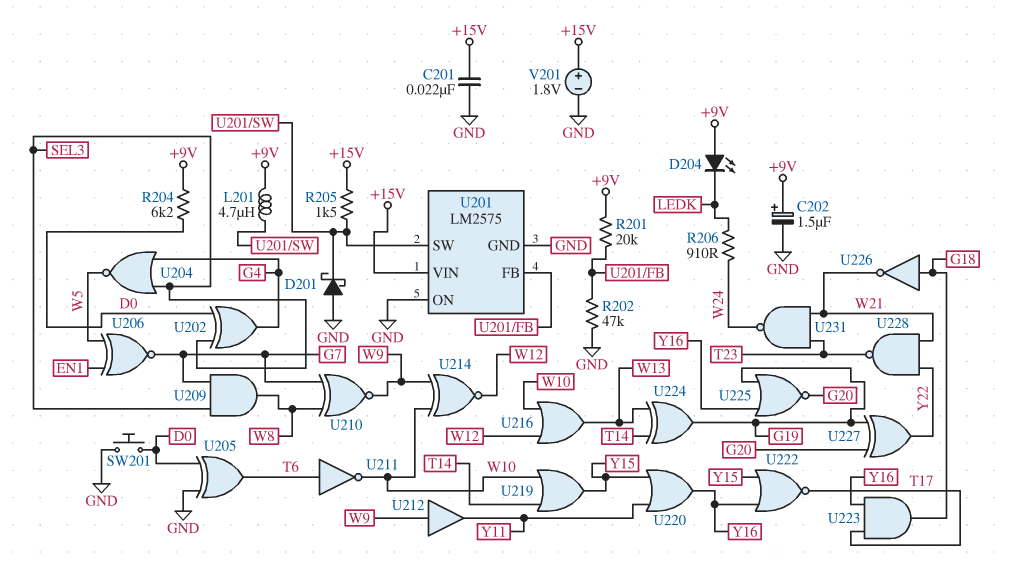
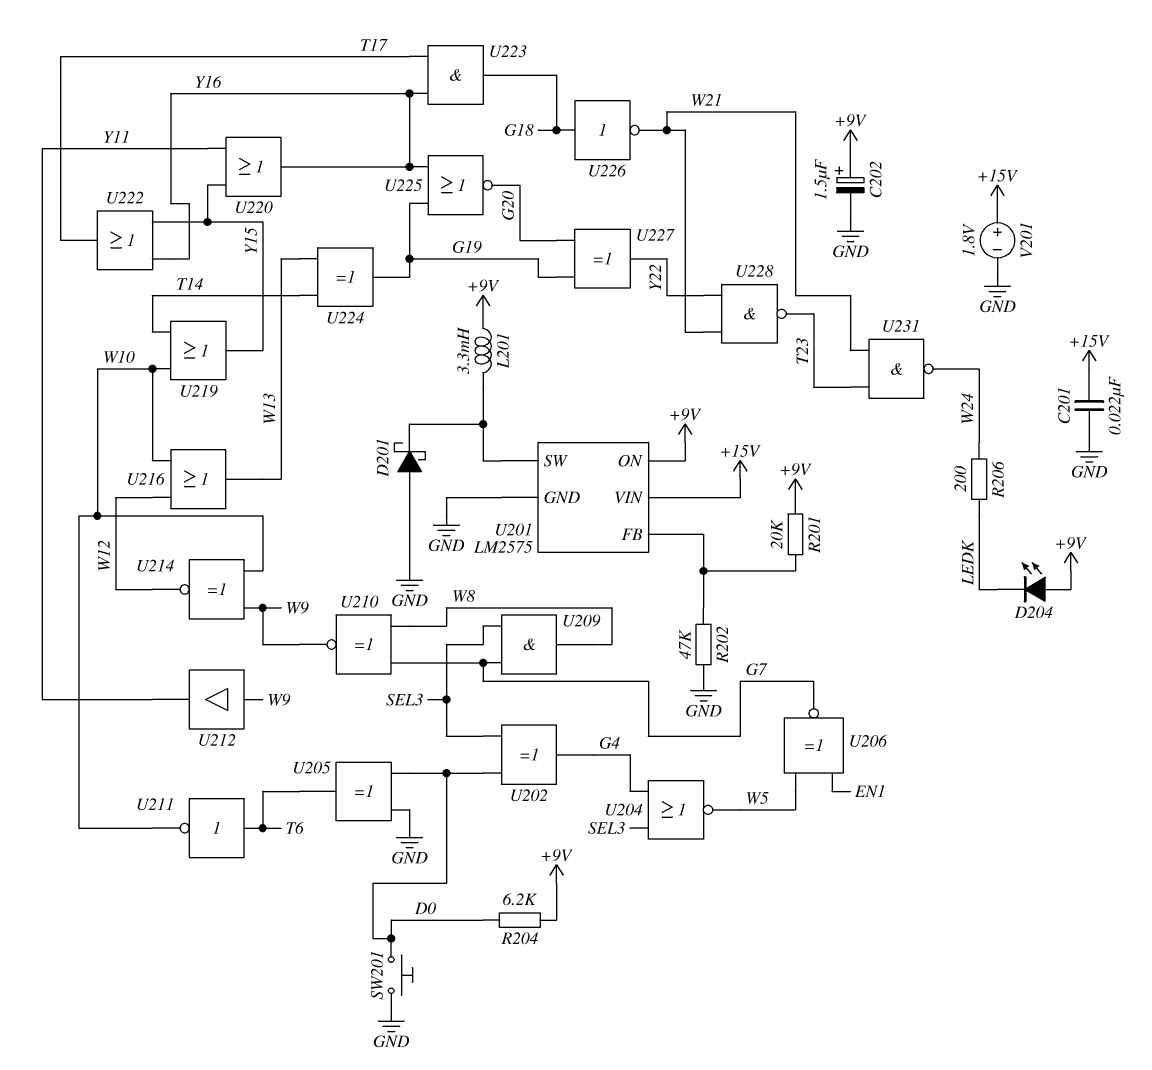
L201: 4.7uH (+9V, U201/SW) -> 3.3mH (+9V, U201/SW)
R205: 1.5k (+15V, U201/SW) -> none
R206: 910 (LEDK, W24) -> 200 (LEDK, W24)
U201 pin ON: GND -> +9V
U222: NOR (in Y15, in Y16, out T17) -> OR (in Y15, in Y16, out T17)

